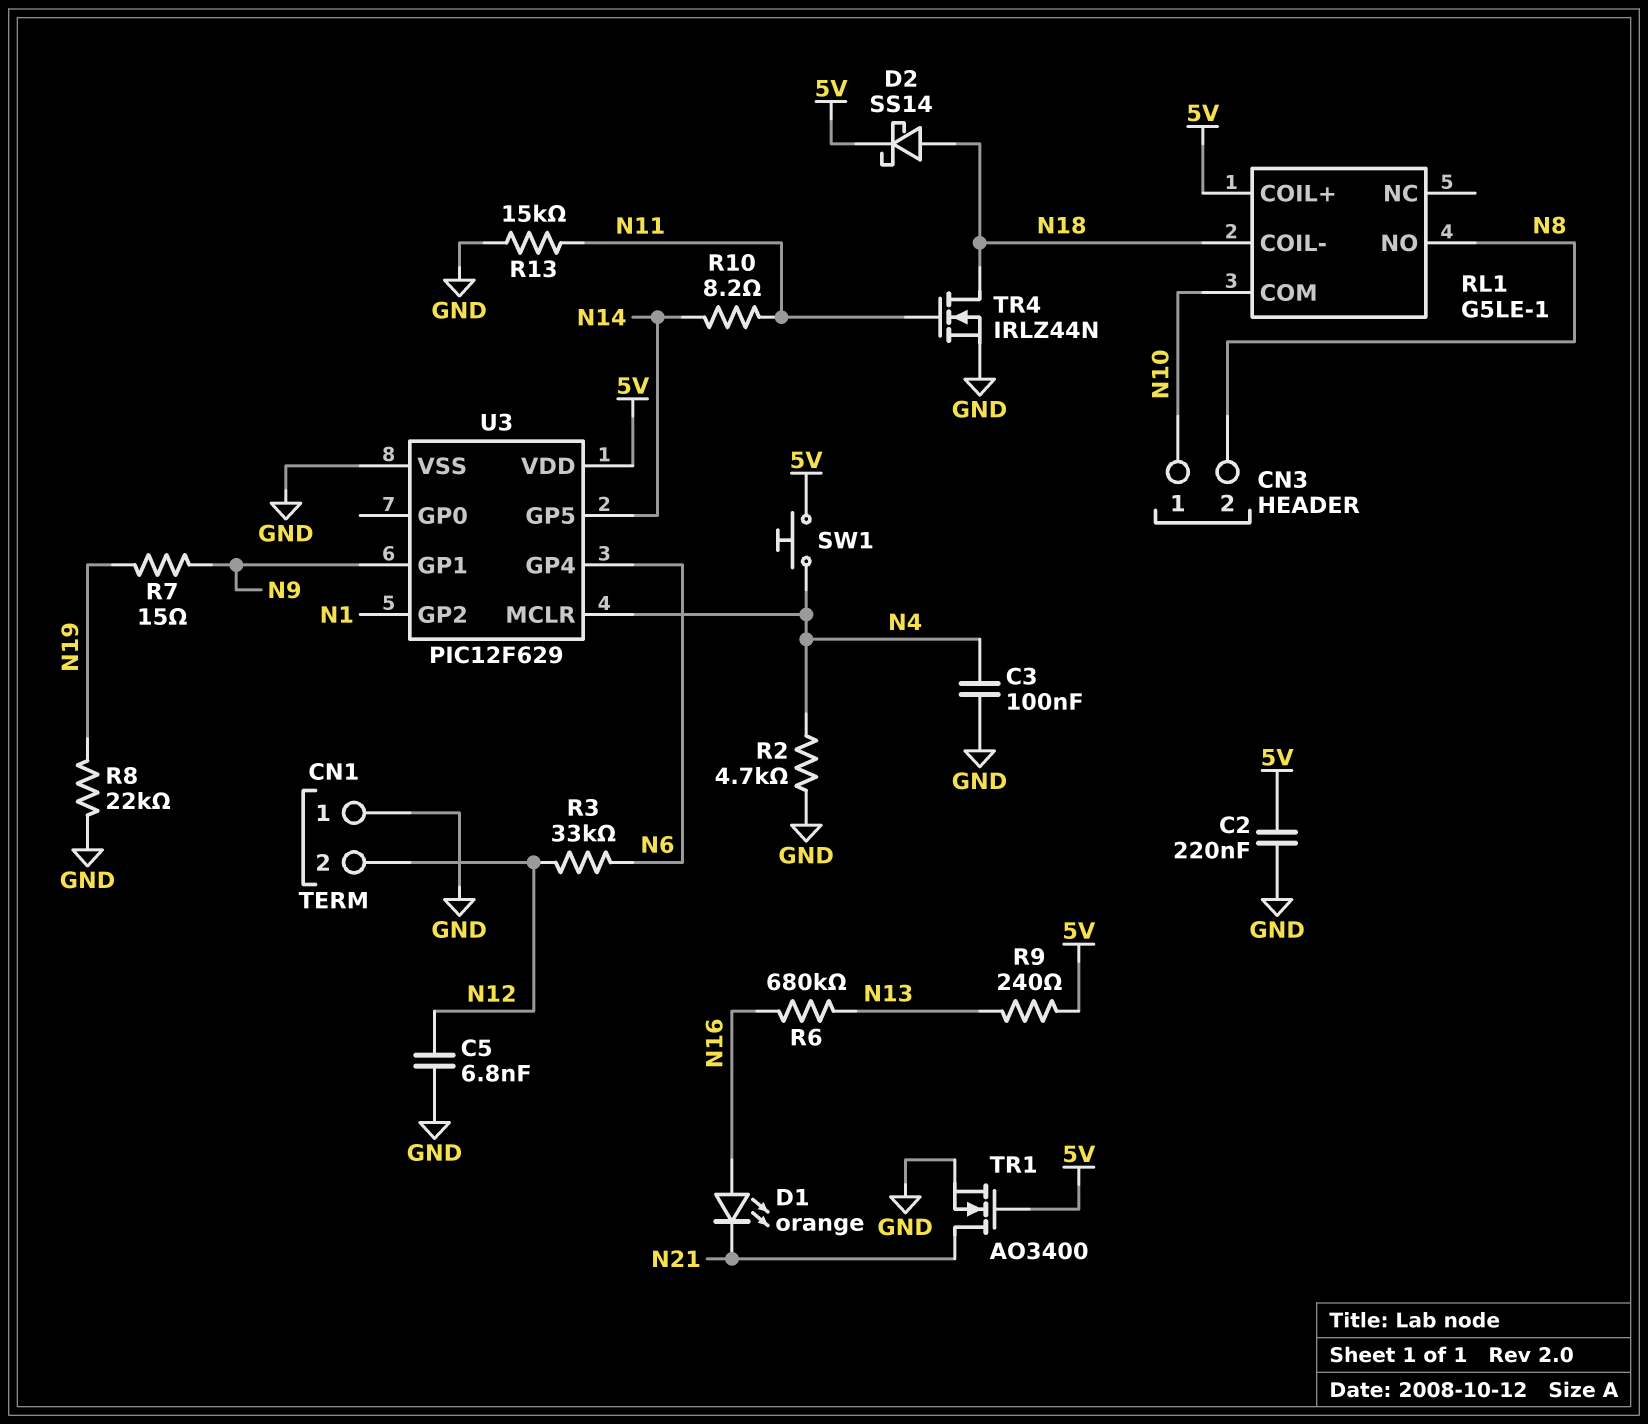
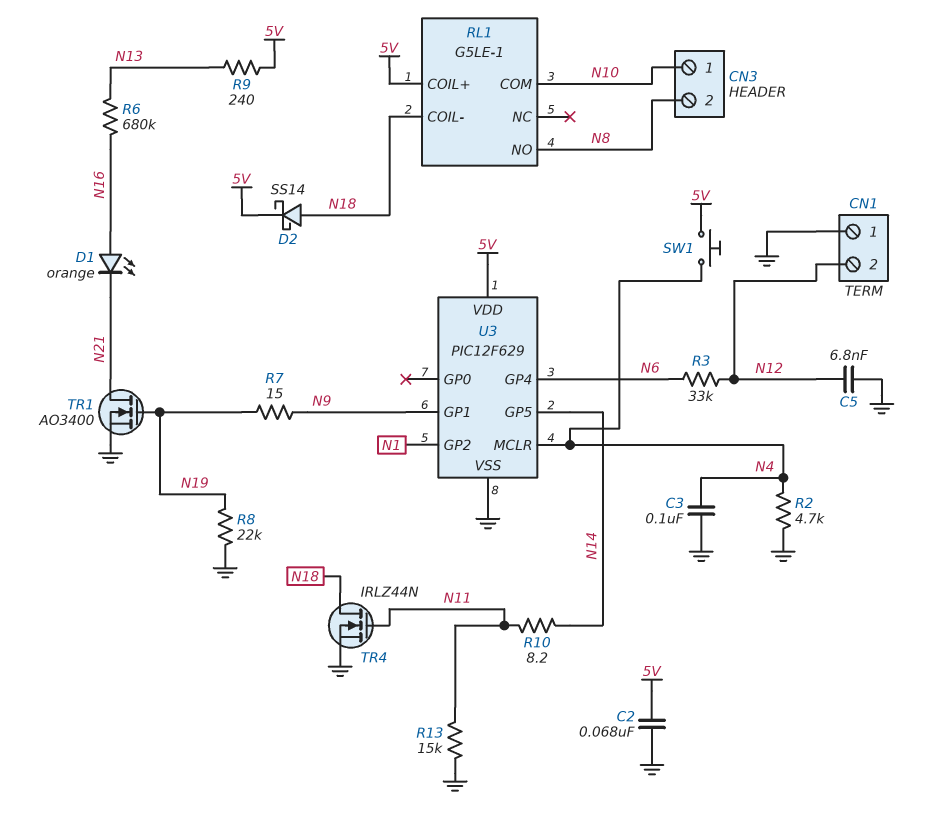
C2: 220nF (5V, GND) -> 68nF (5V, GND)
TR1: NMOS AO3400 (G 5V, D N21, S GND) -> NMOS AO3400 (G N19, D N21, S GND)

